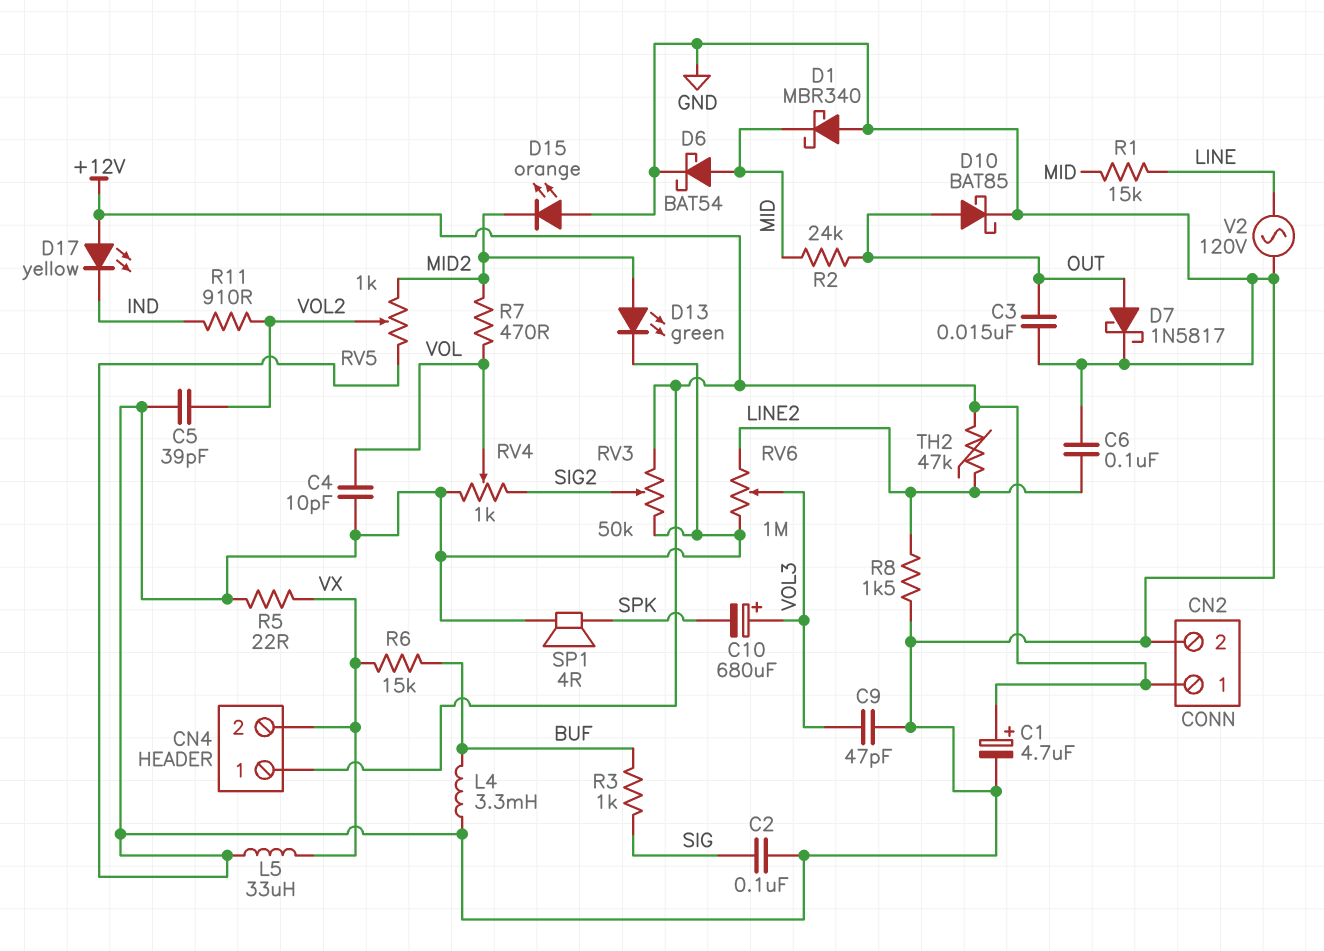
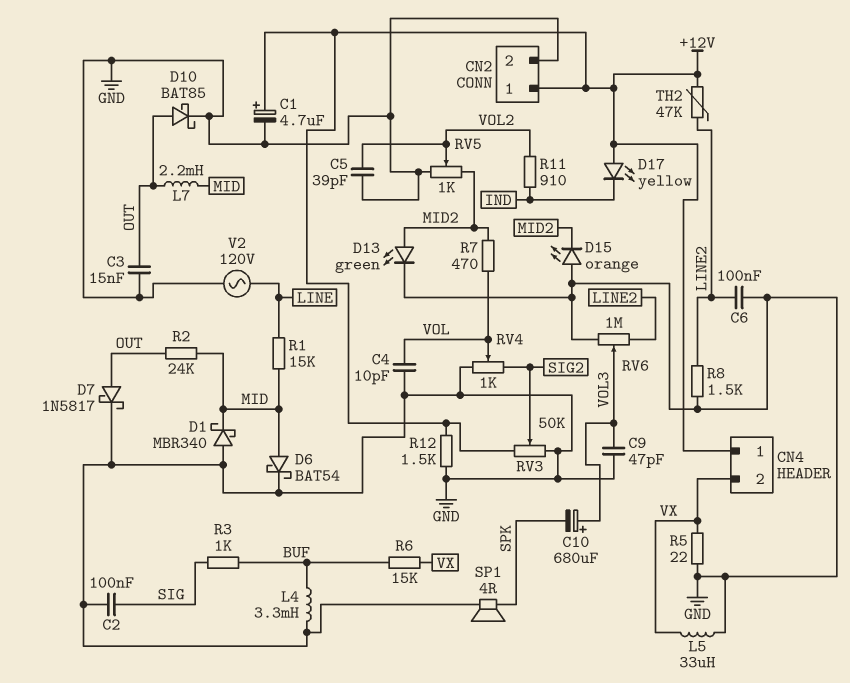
L7: none -> 2.2mH (MID, OUT)
R12: none -> 1.5k (+12V, GND)

